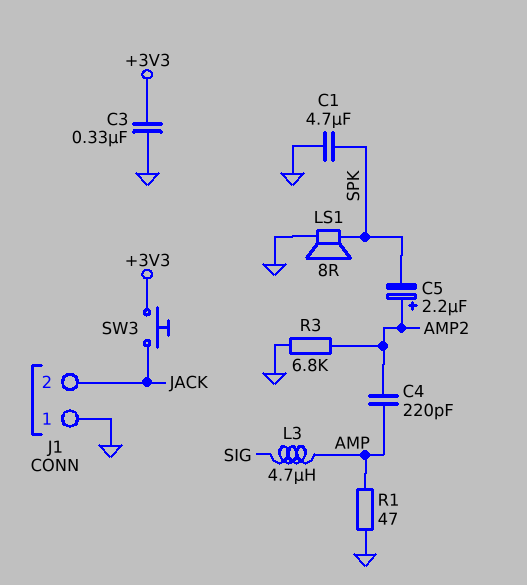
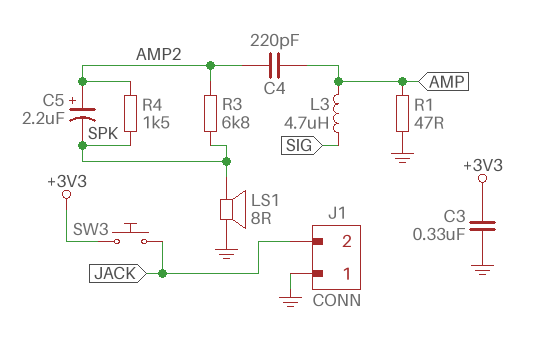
C1: 4.7uF (GND, SPK) -> none
R3: 6.8k (AMP2, GND) -> 6.8k (AMP2, SPK)
R4: none -> 1.5k (AMP2, SPK)

